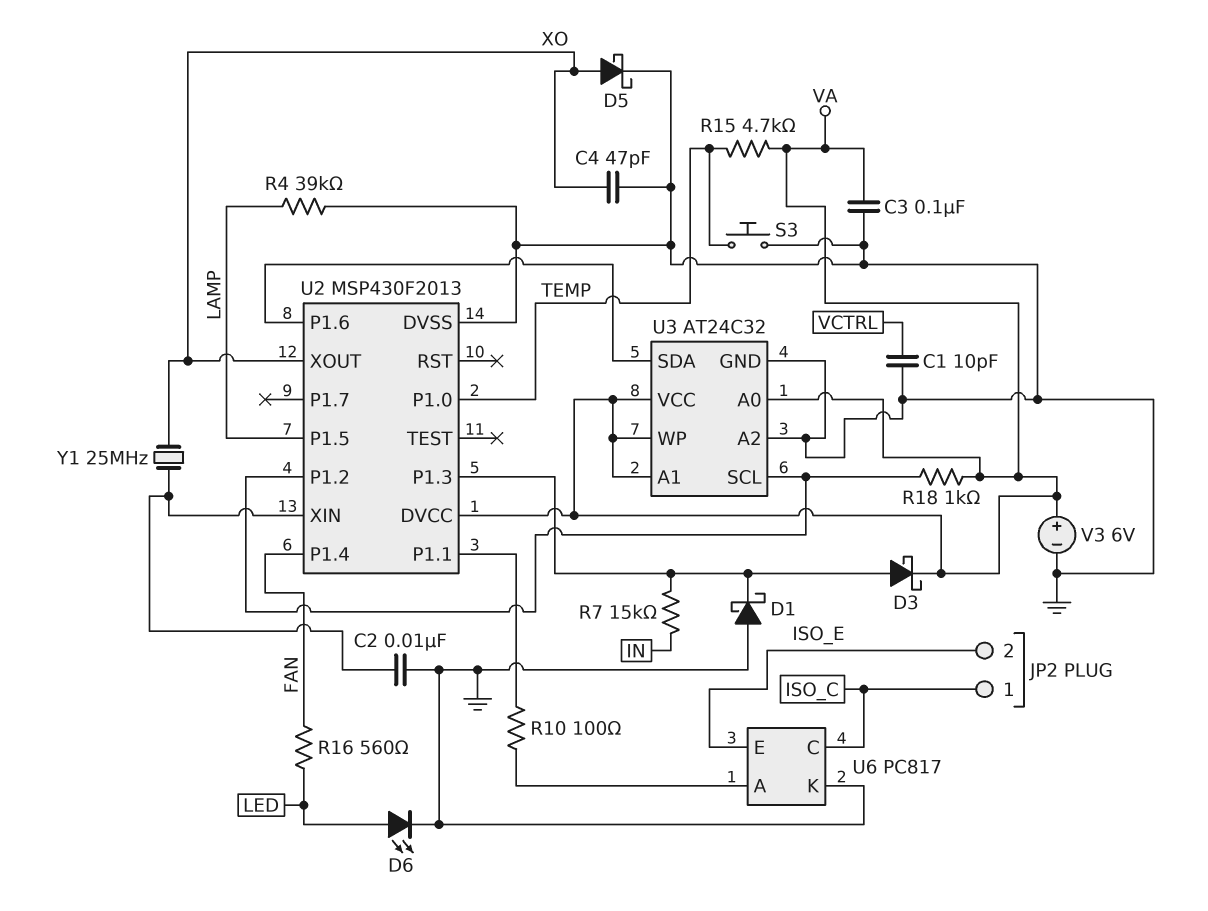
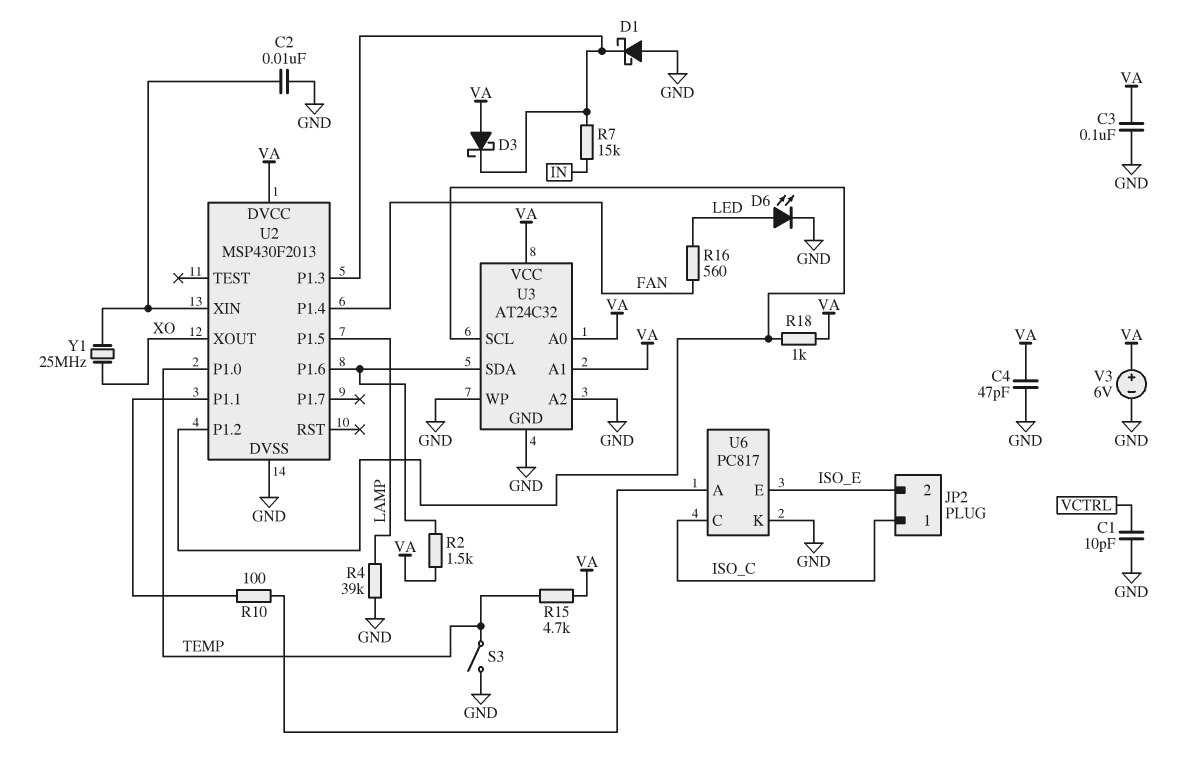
C4: 47pF (GND, XO) -> 47pF (GND, VA)
D3: schottky (A U2/P1.3, K VA) -> schottky (A VA, K U2/P1.3)
D5: schottky (A XO, K GND) -> none
R2: none -> 1.5k (U2/P1.6, VA)
S3: button (GND, TEMP) -> switch (GND, TEMP)
U3 pin WP: VA -> GND

